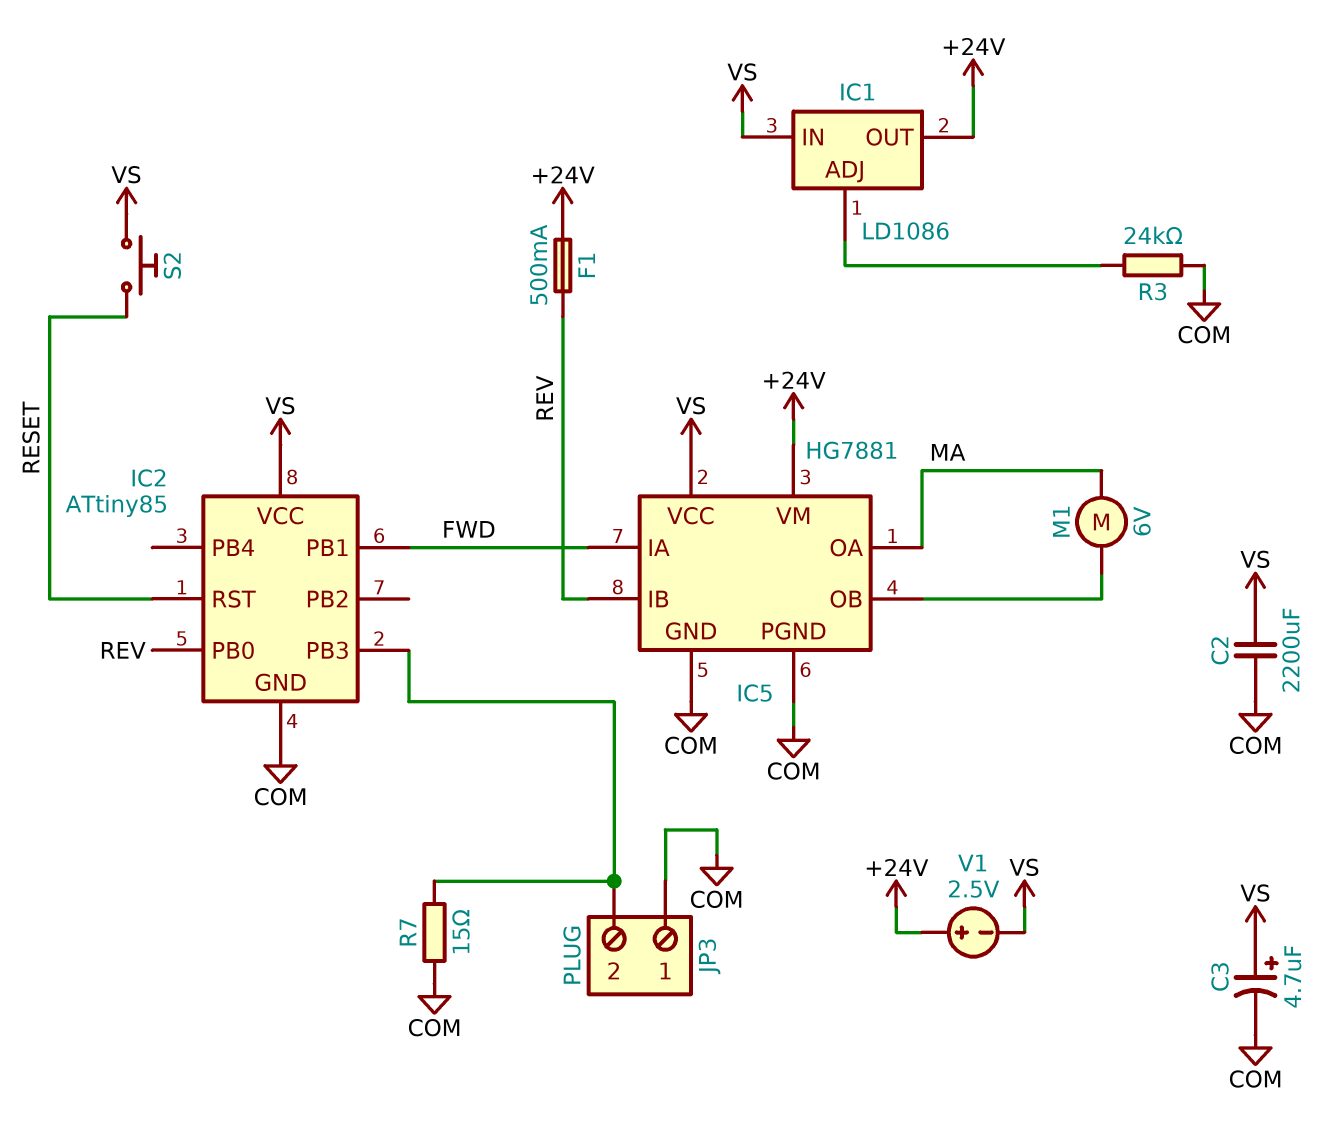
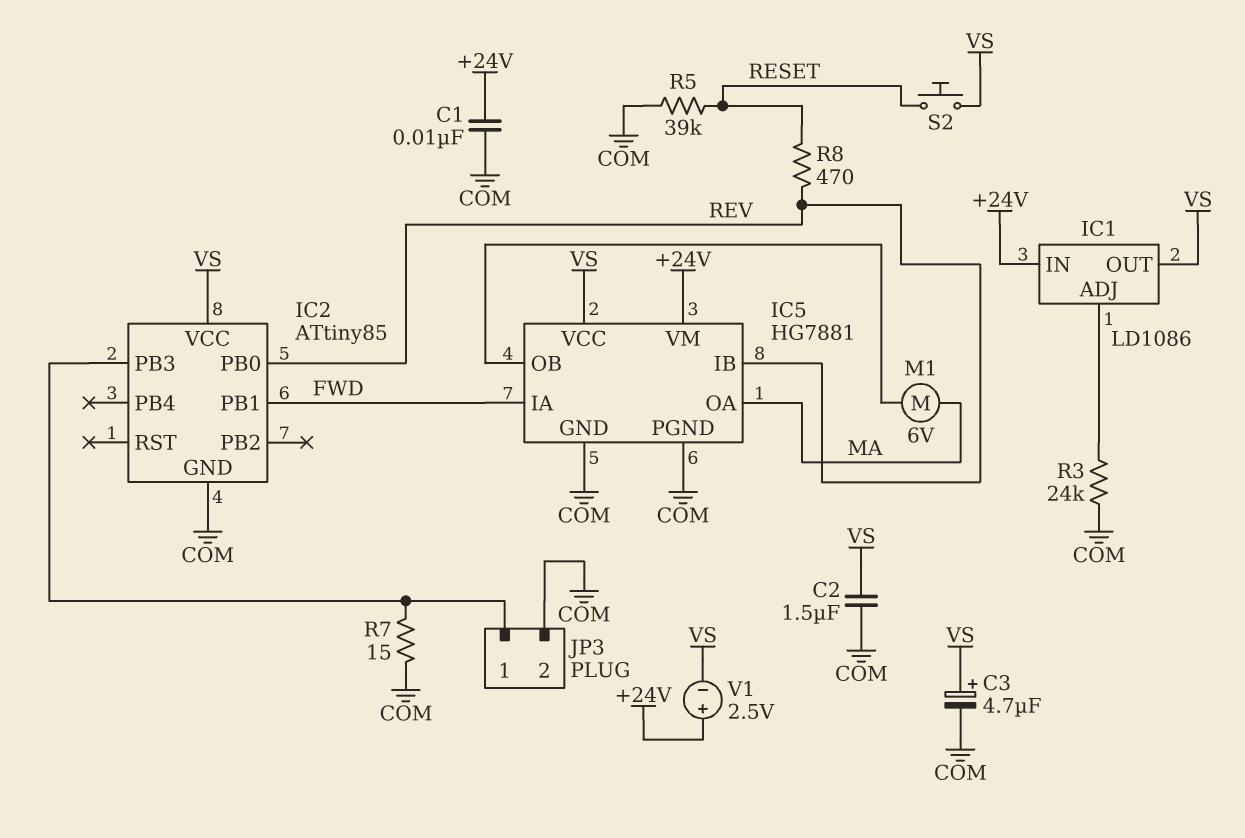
C1: none -> 10nF (+24V, COM)
C2: 2200uF (COM, VS) -> 1.5uF (COM, VS)
F1: 500mA (+24V, REV) -> none
IC1 pin IN: VS -> +24V
IC1 pin OUT: +24V -> VS
IC2 pin RST: RESET -> none
JP3 pin 1: COM -> IC2/PB3
JP3 pin 2: IC2/PB3 -> COM
R5: none -> 39k (COM, RESET)
R8: none -> 470 (RESET, REV)

